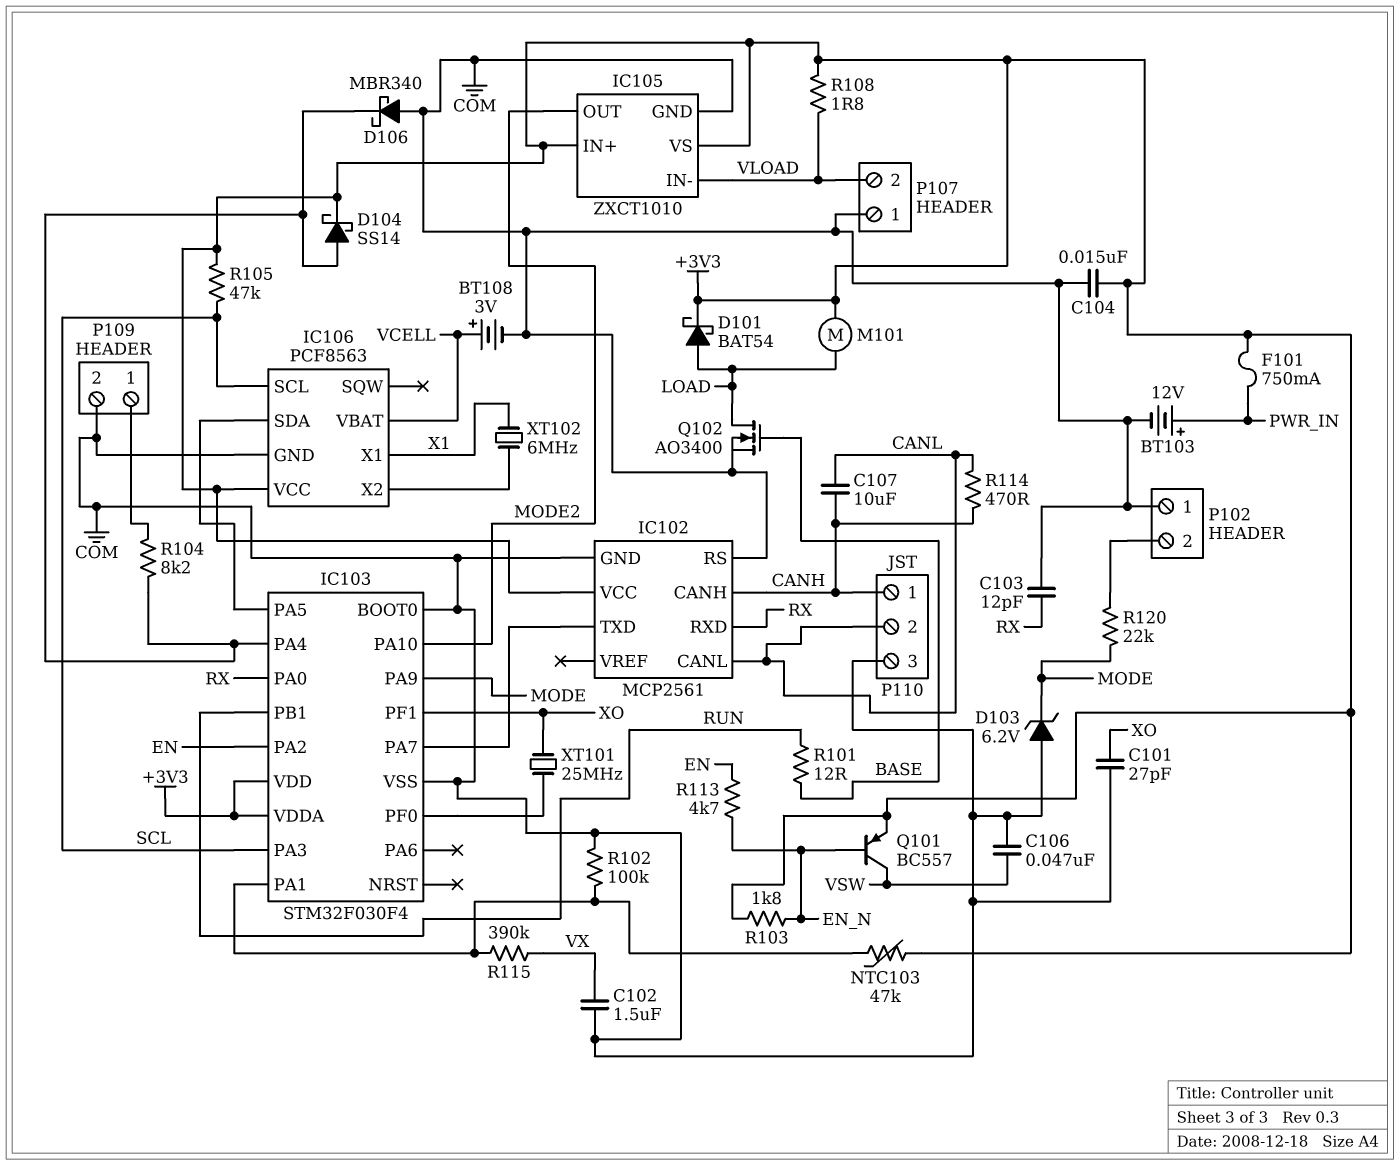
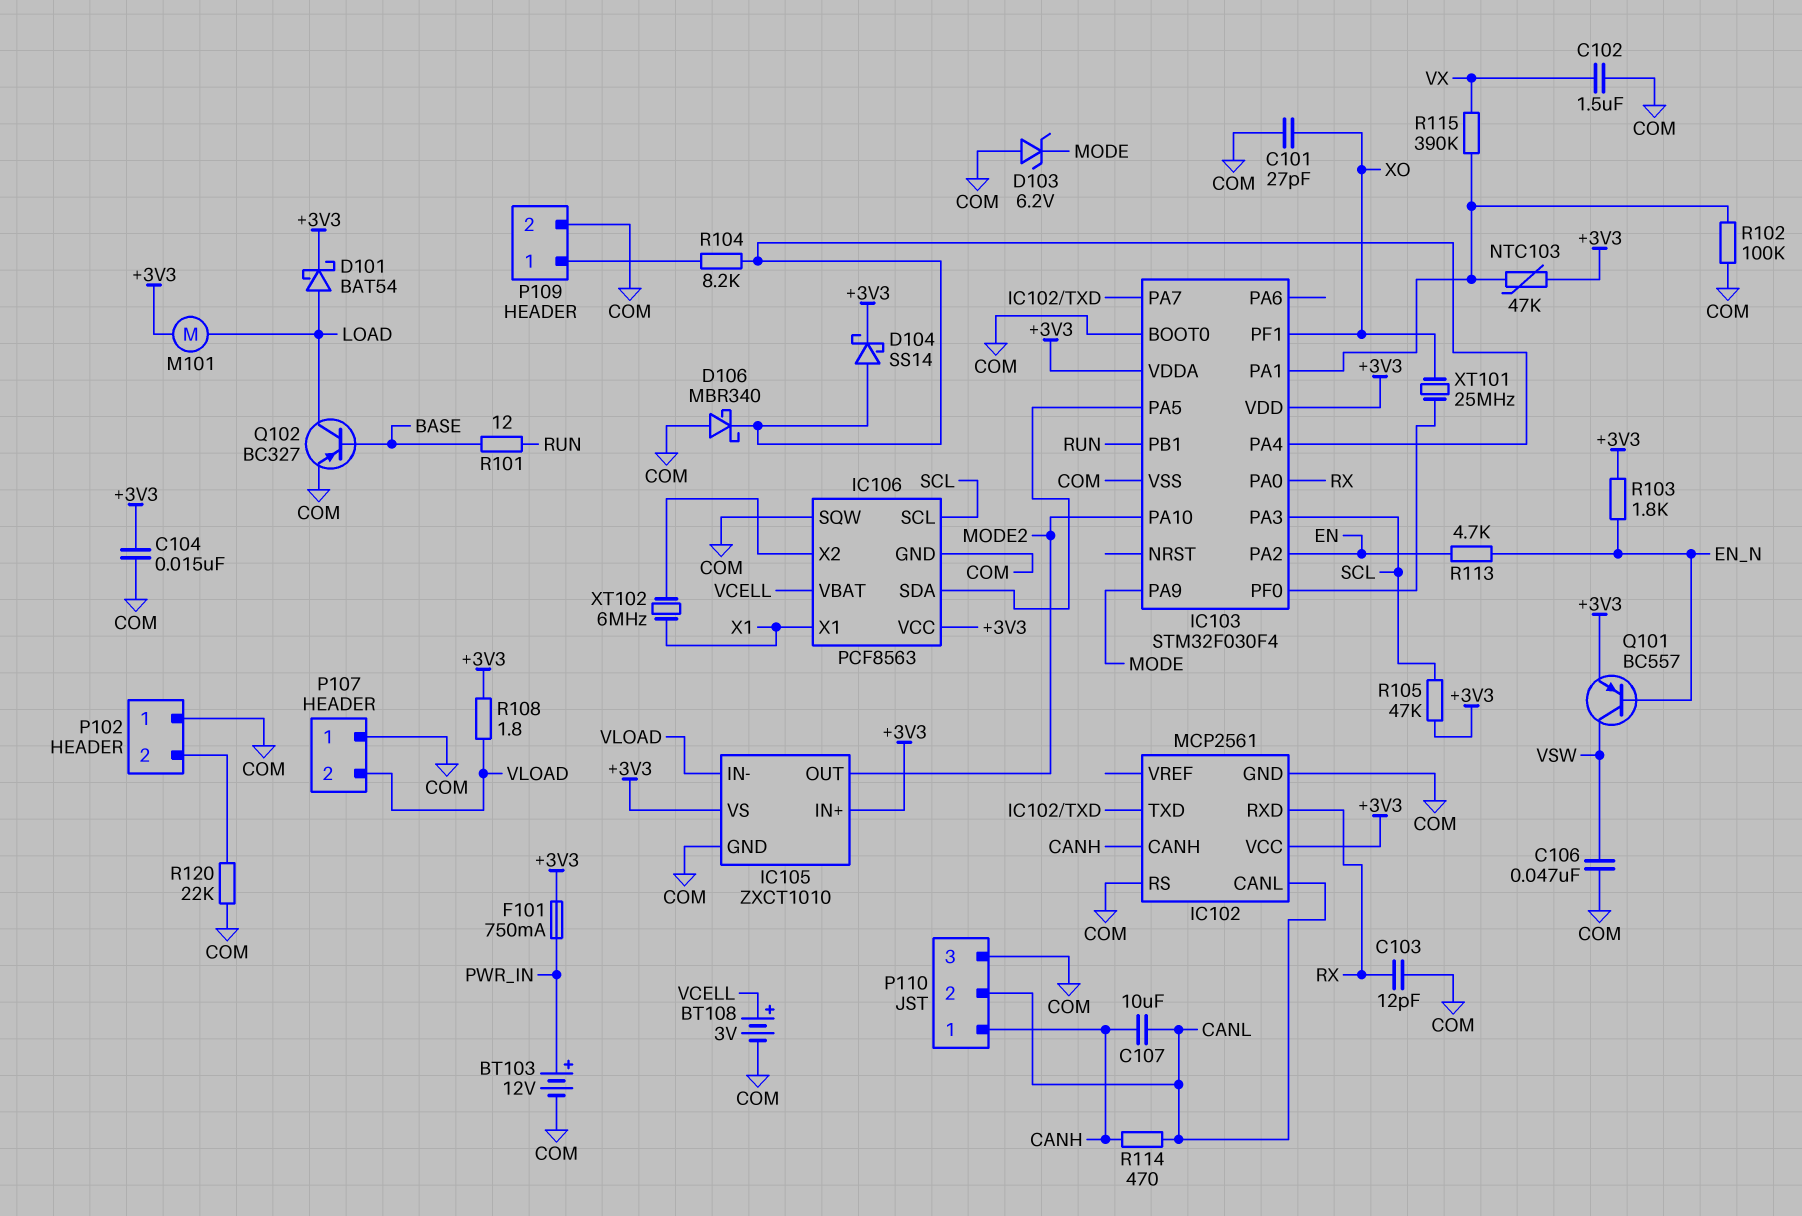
IC106 pin SQW: none -> COM
Q102: NMOS AO3400 (G BASE, D LOAD, S COM) -> PNP BC327 (B BASE, C LOAD, E COM)
R120: 22k (MODE, P102/2) -> 22k (COM, P102/2)

